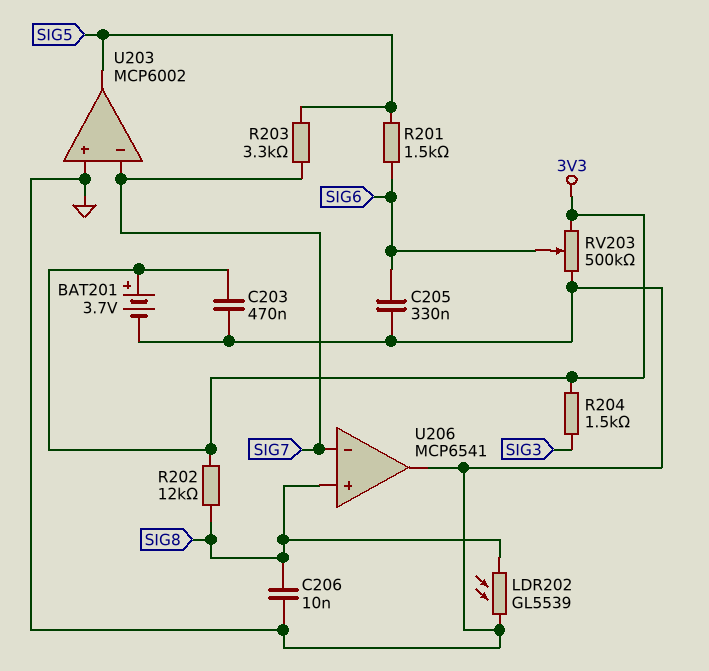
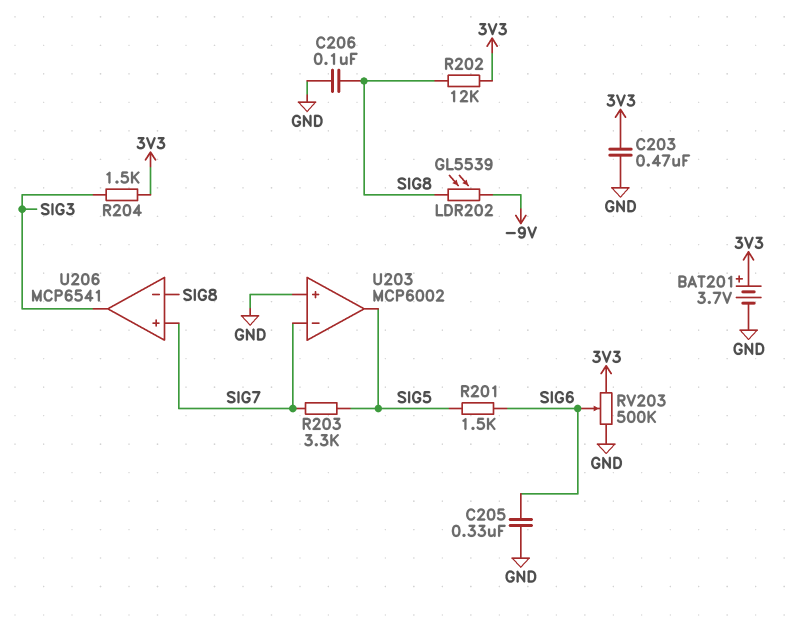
C206: 10nF (GND, SIG8) -> 100nF (GND, SIG8)
LDR202: GL5539 (GND, SIG8) -> GL5539 (-9V, SIG8)
U206 pin in+: SIG8 -> SIG7
U206 pin in-: SIG7 -> SIG8
U206 pin out: GND -> SIG3

